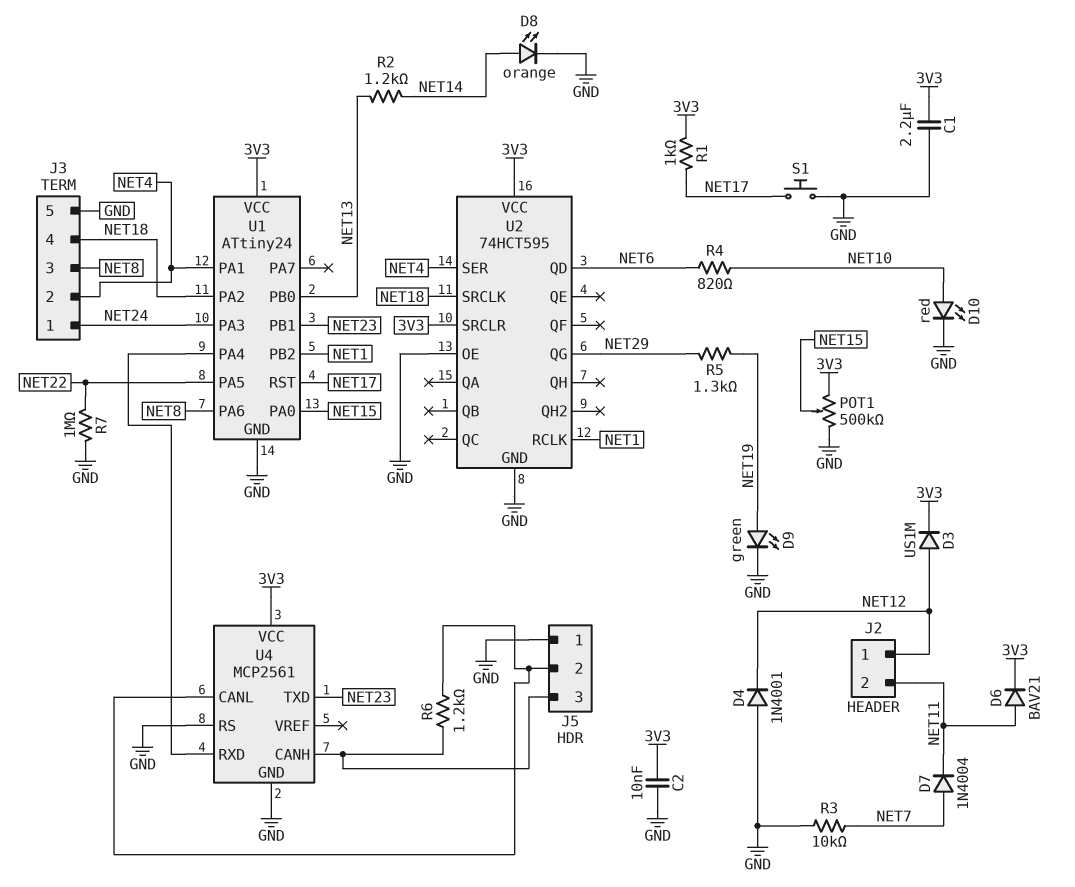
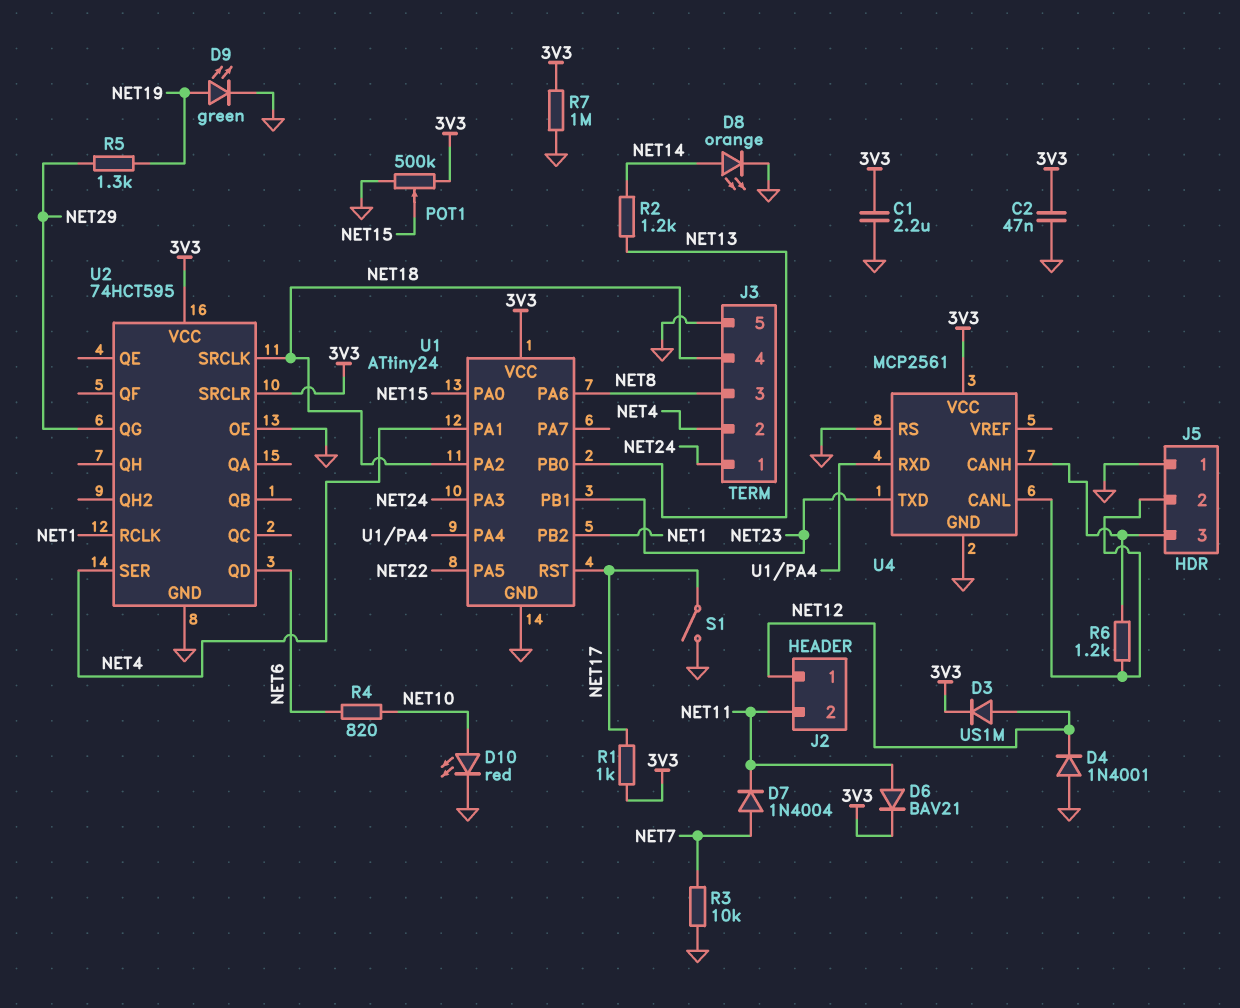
C2: 10nF (3V3, GND) -> 47nF (3V3, GND)
R7: 1M (GND, NET22) -> 1M (3V3, GND)
S1: button (GND, NET17) -> switch (GND, NET17)

